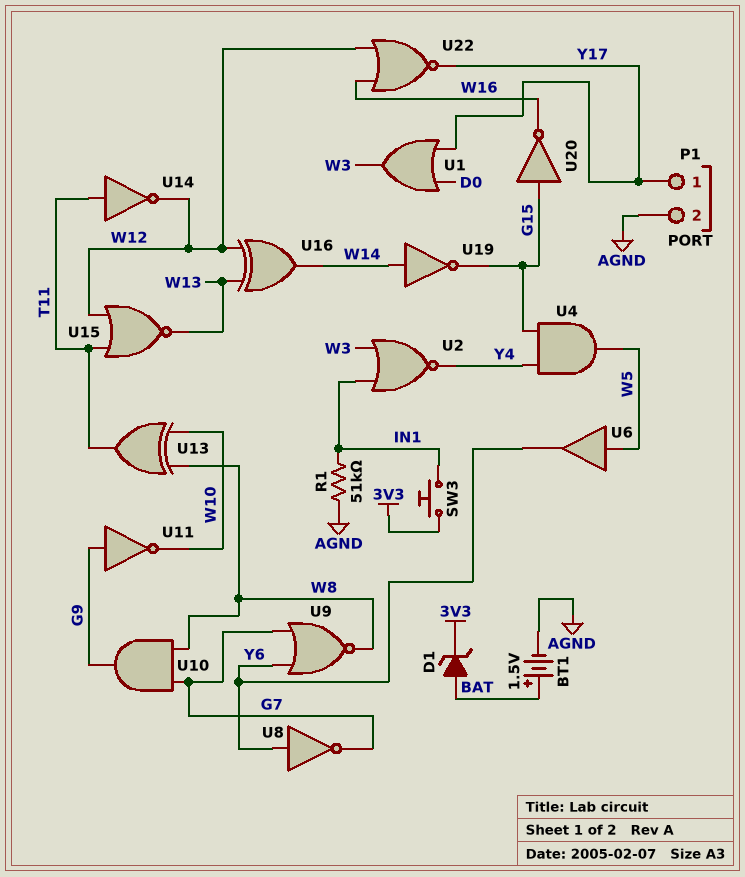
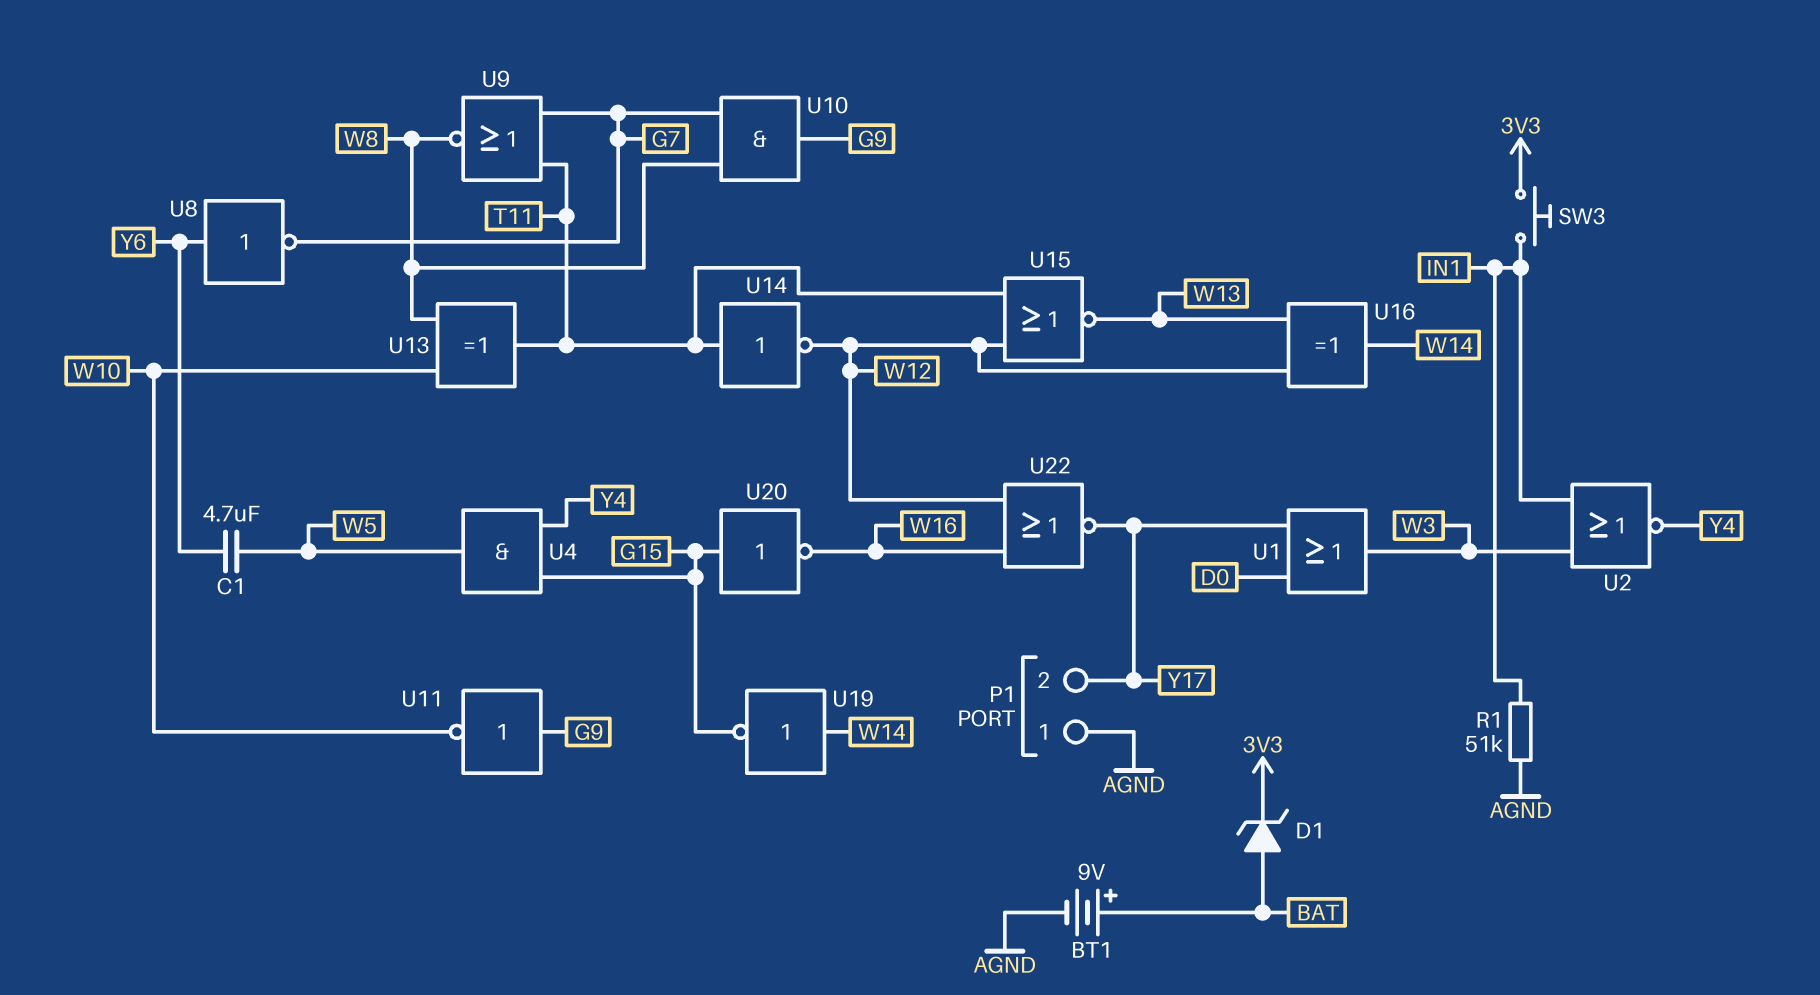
BT1: 1.5V (plus BAT, minus AGND) -> 9V (plus BAT, minus AGND)
C1: none -> 4.7uF (W5, Y6)
P1 pin 1: Y17 -> AGND
P1 pin 2: AGND -> Y17
U6: buffer (in W5, out Y6) -> none
U9: NOR (in G7, in Y6, out W8) -> NOR (in G7, in T11, out W8)

